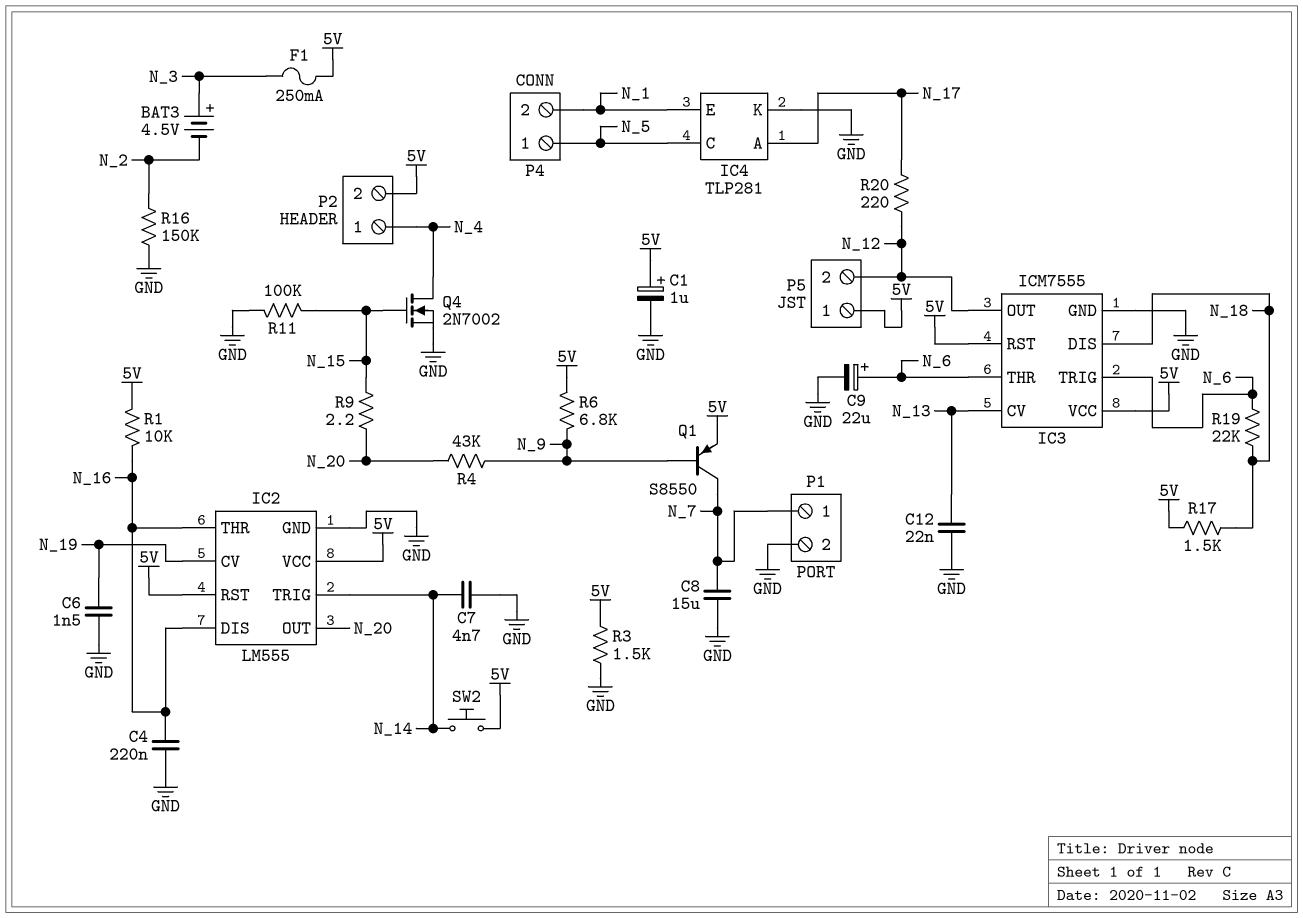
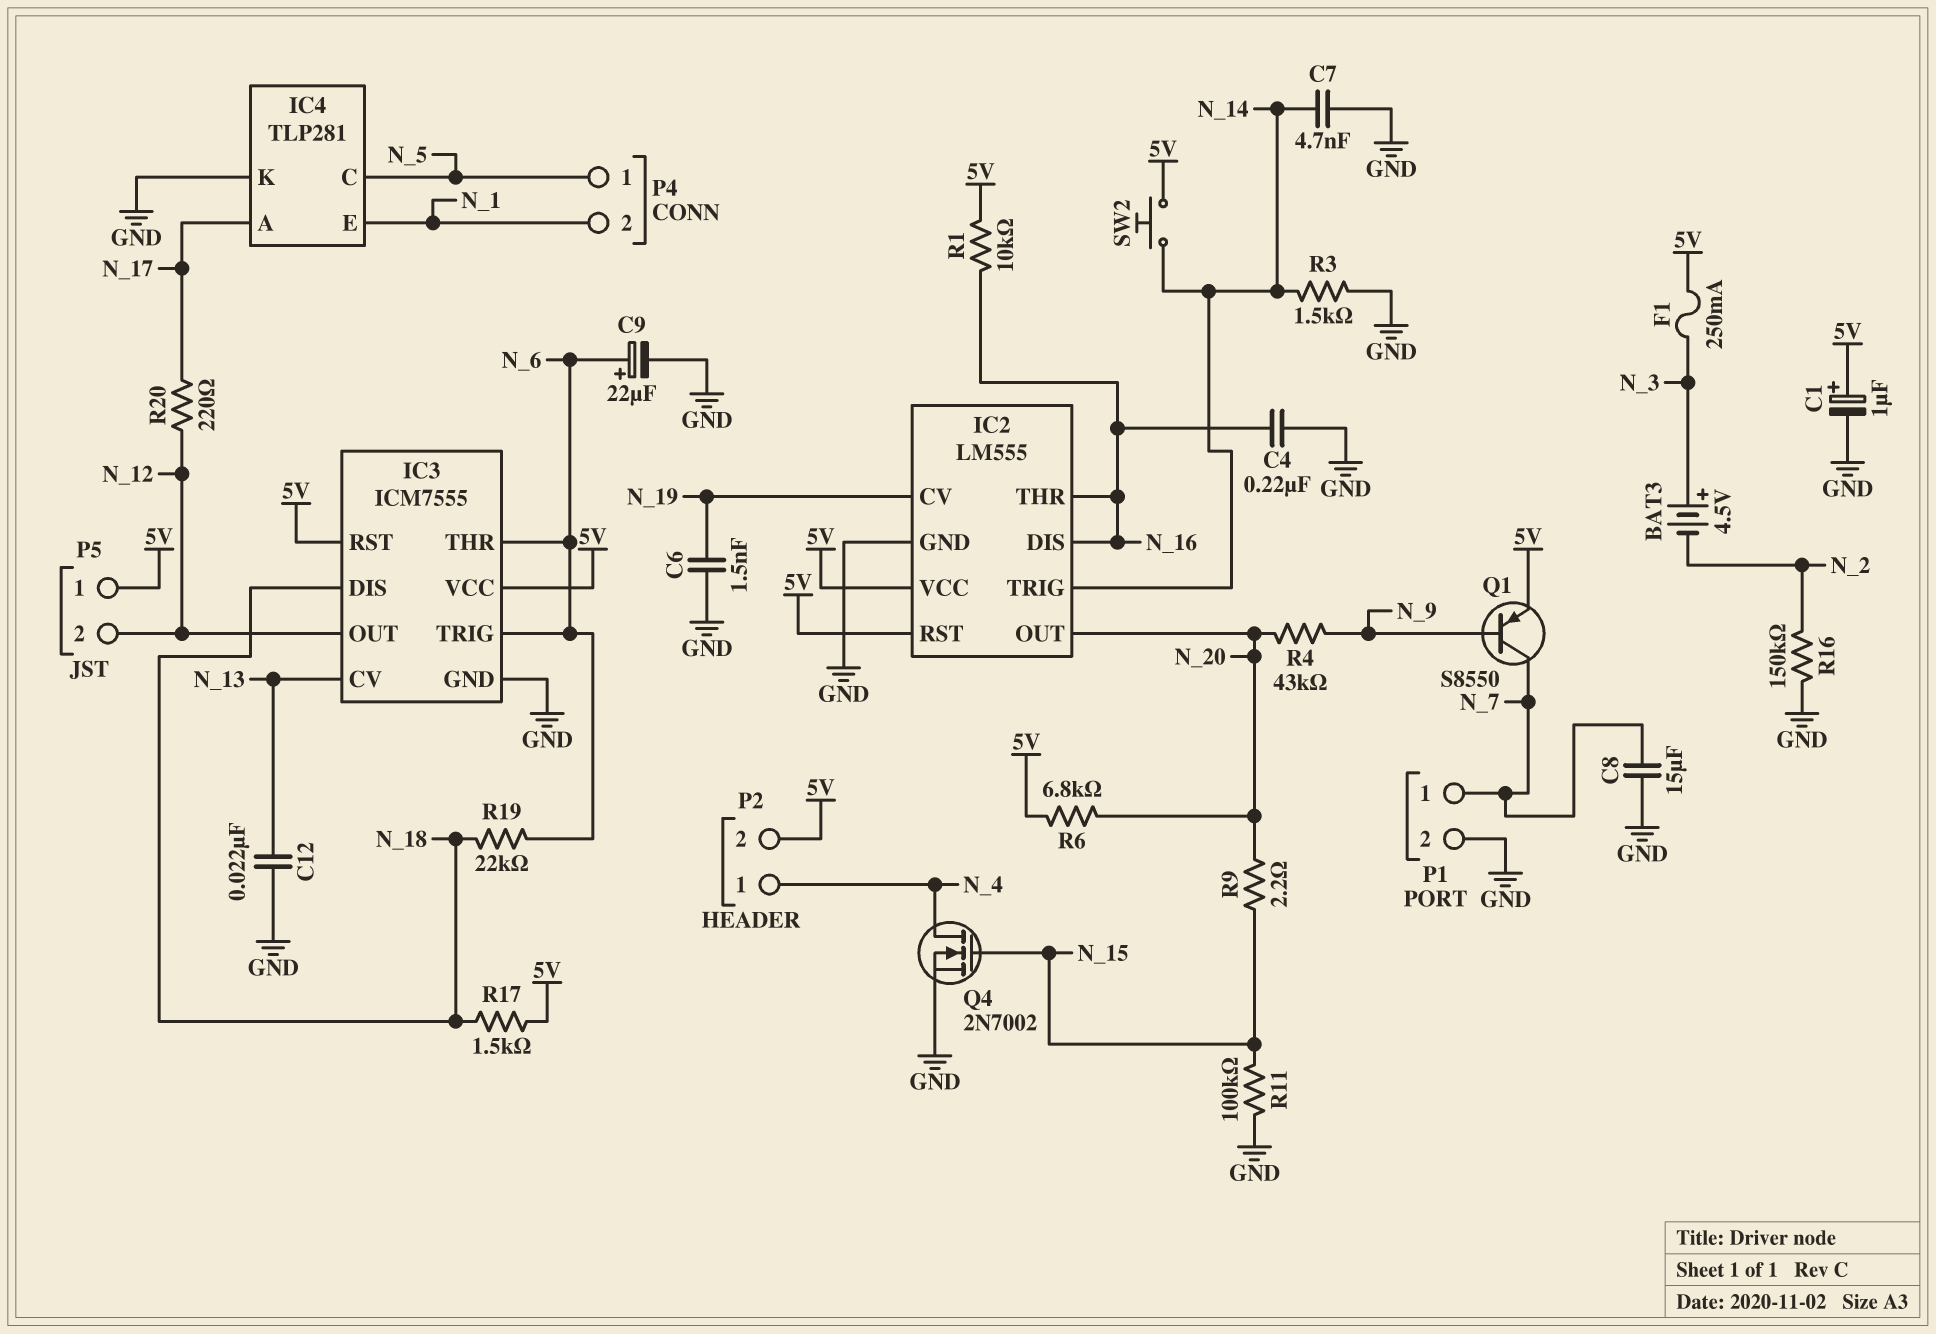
R3: 1.5k (5V, GND) -> 1.5k (GND, N_14)
R6: 6.8k (5V, N_9) -> 6.8k (5V, N_20)

